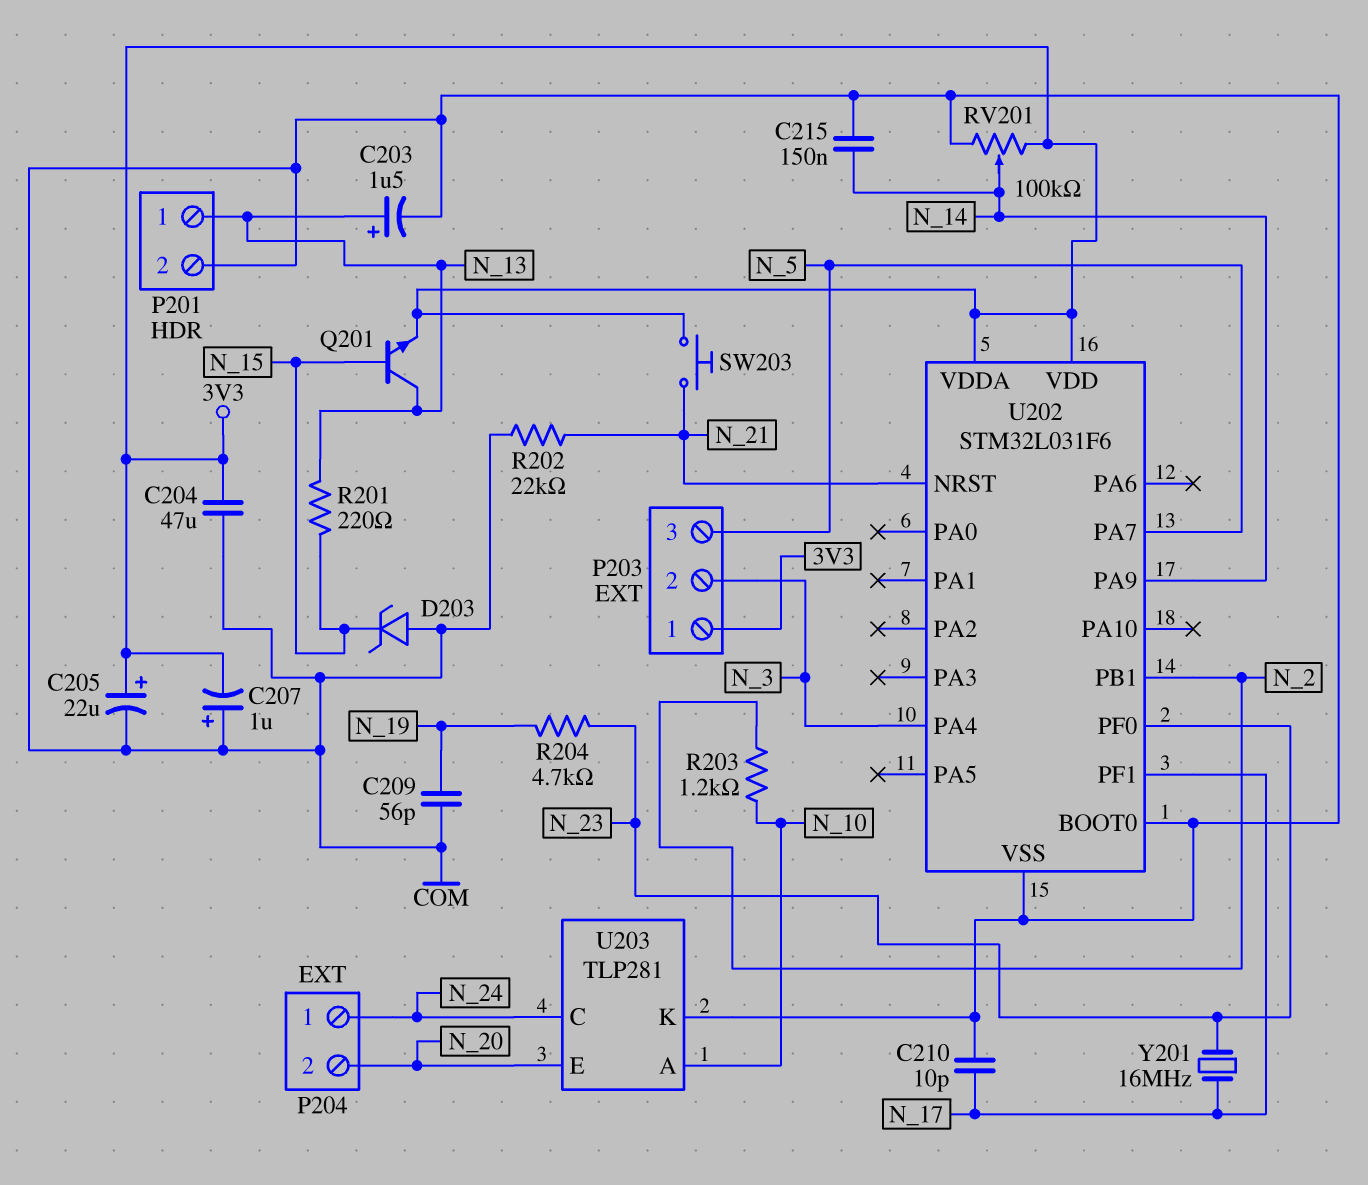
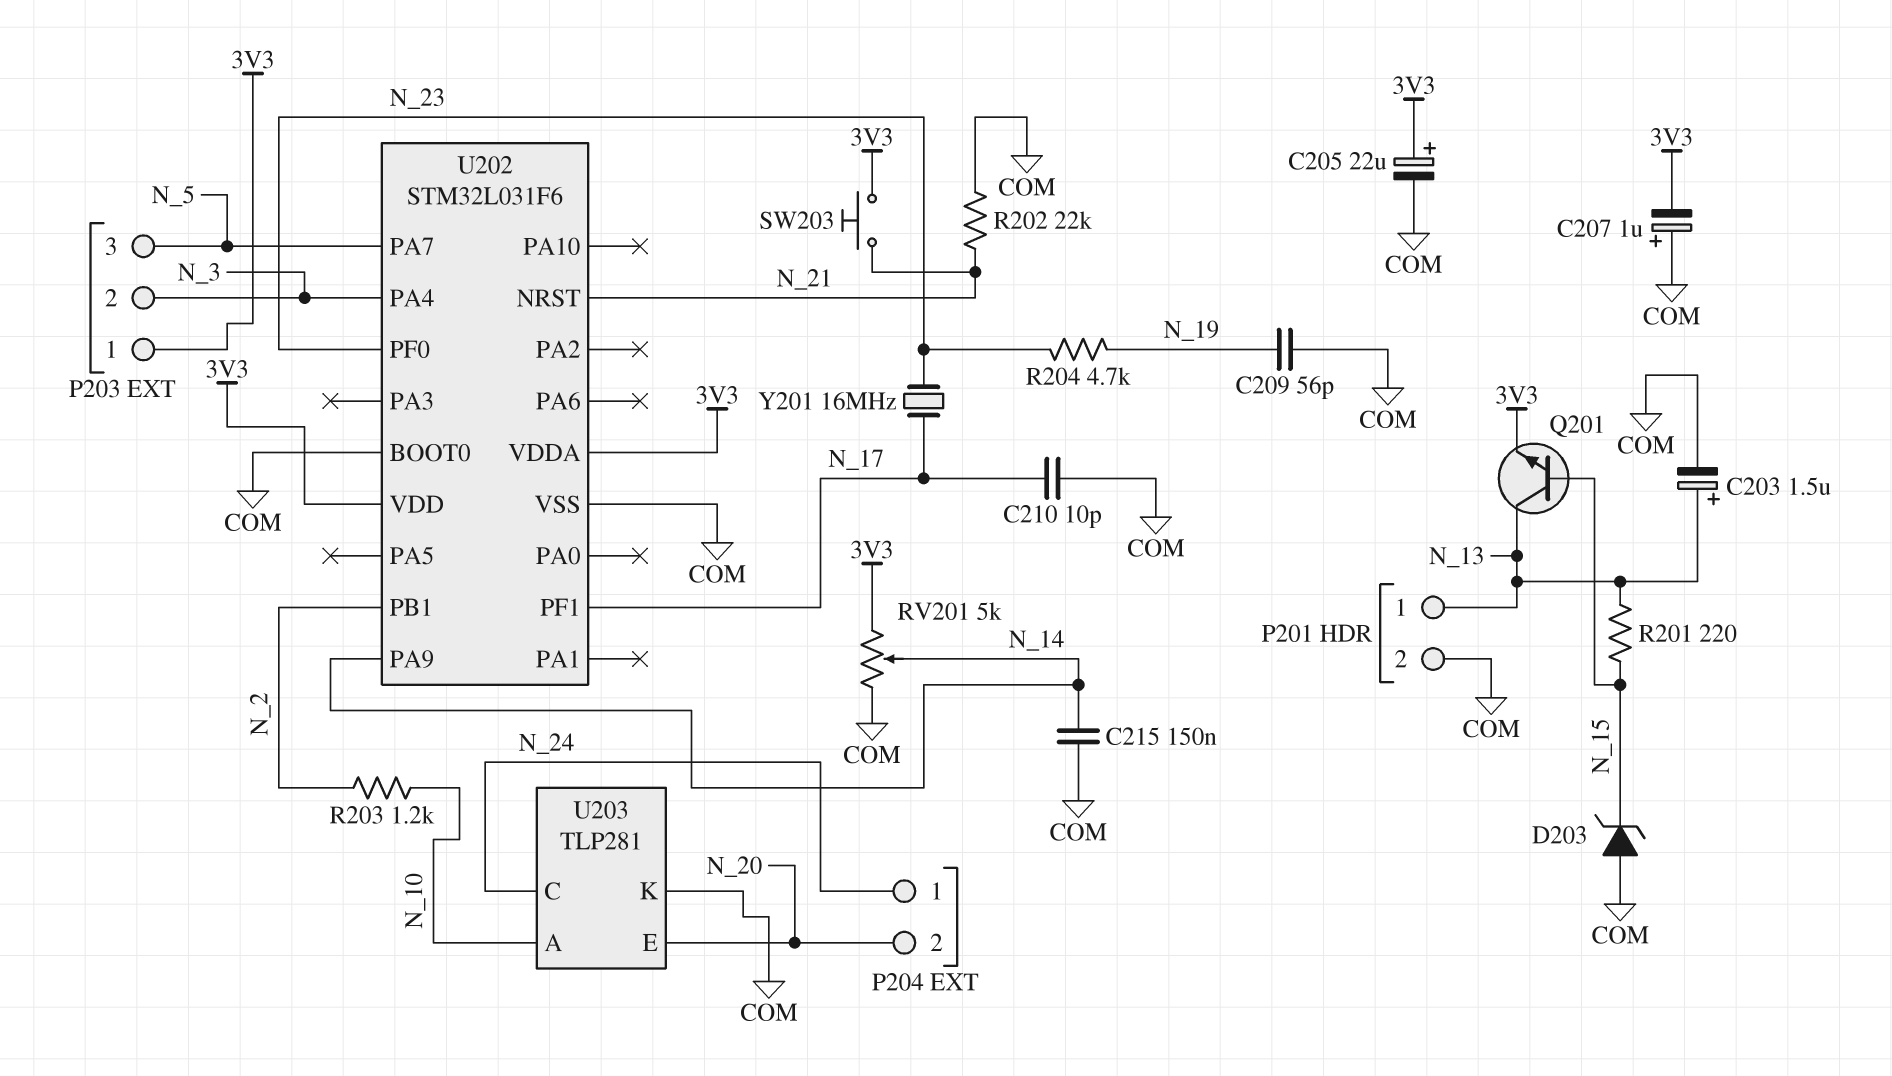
C204: 47uF (3V3, COM) -> none
RV201: 100k (3V3, COM, wiper N_14) -> 5k (3V3, COM, wiper N_14)

